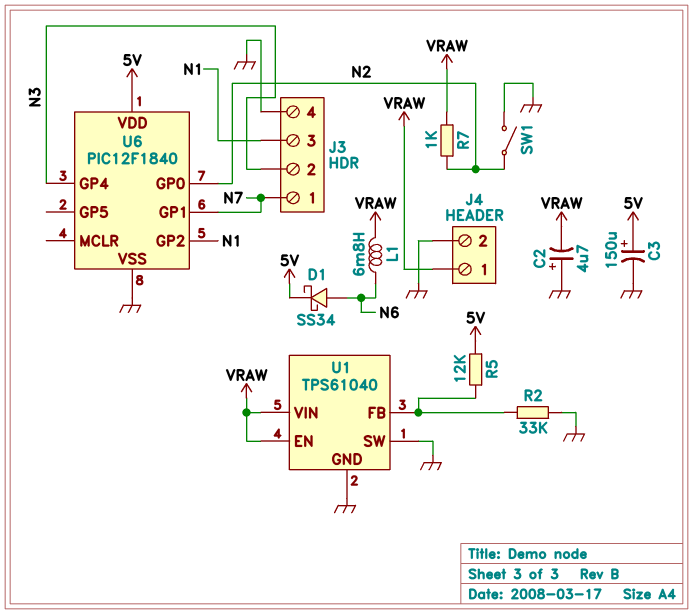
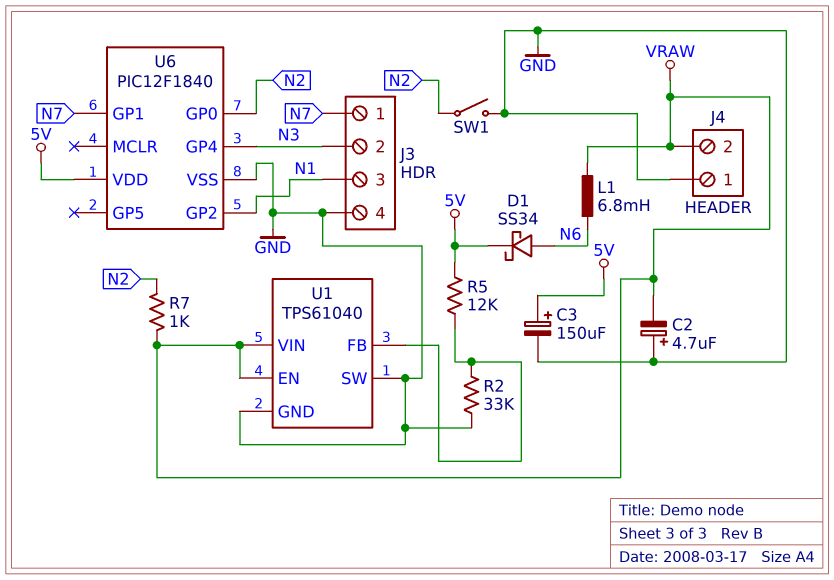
J4 pin 1: VRAW -> GND
J4 pin 2: GND -> VRAW

